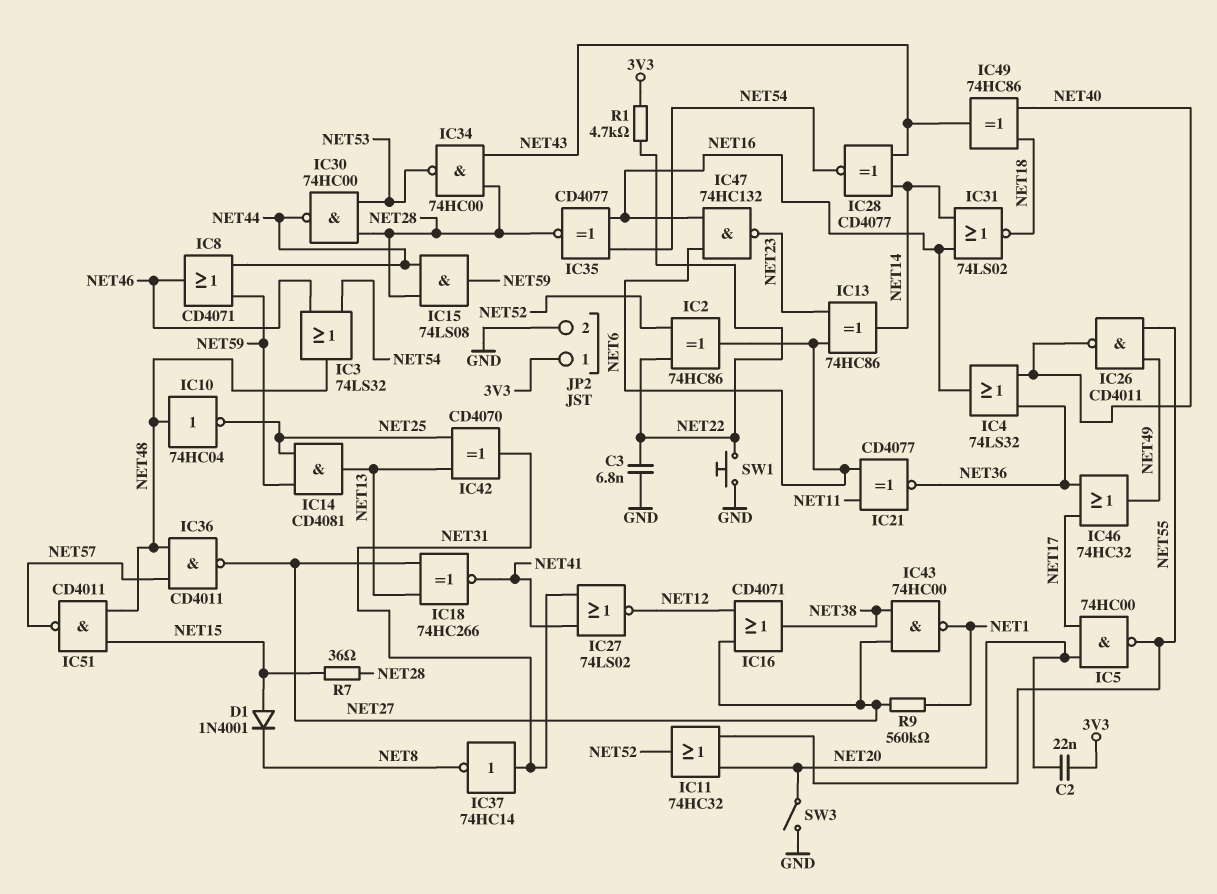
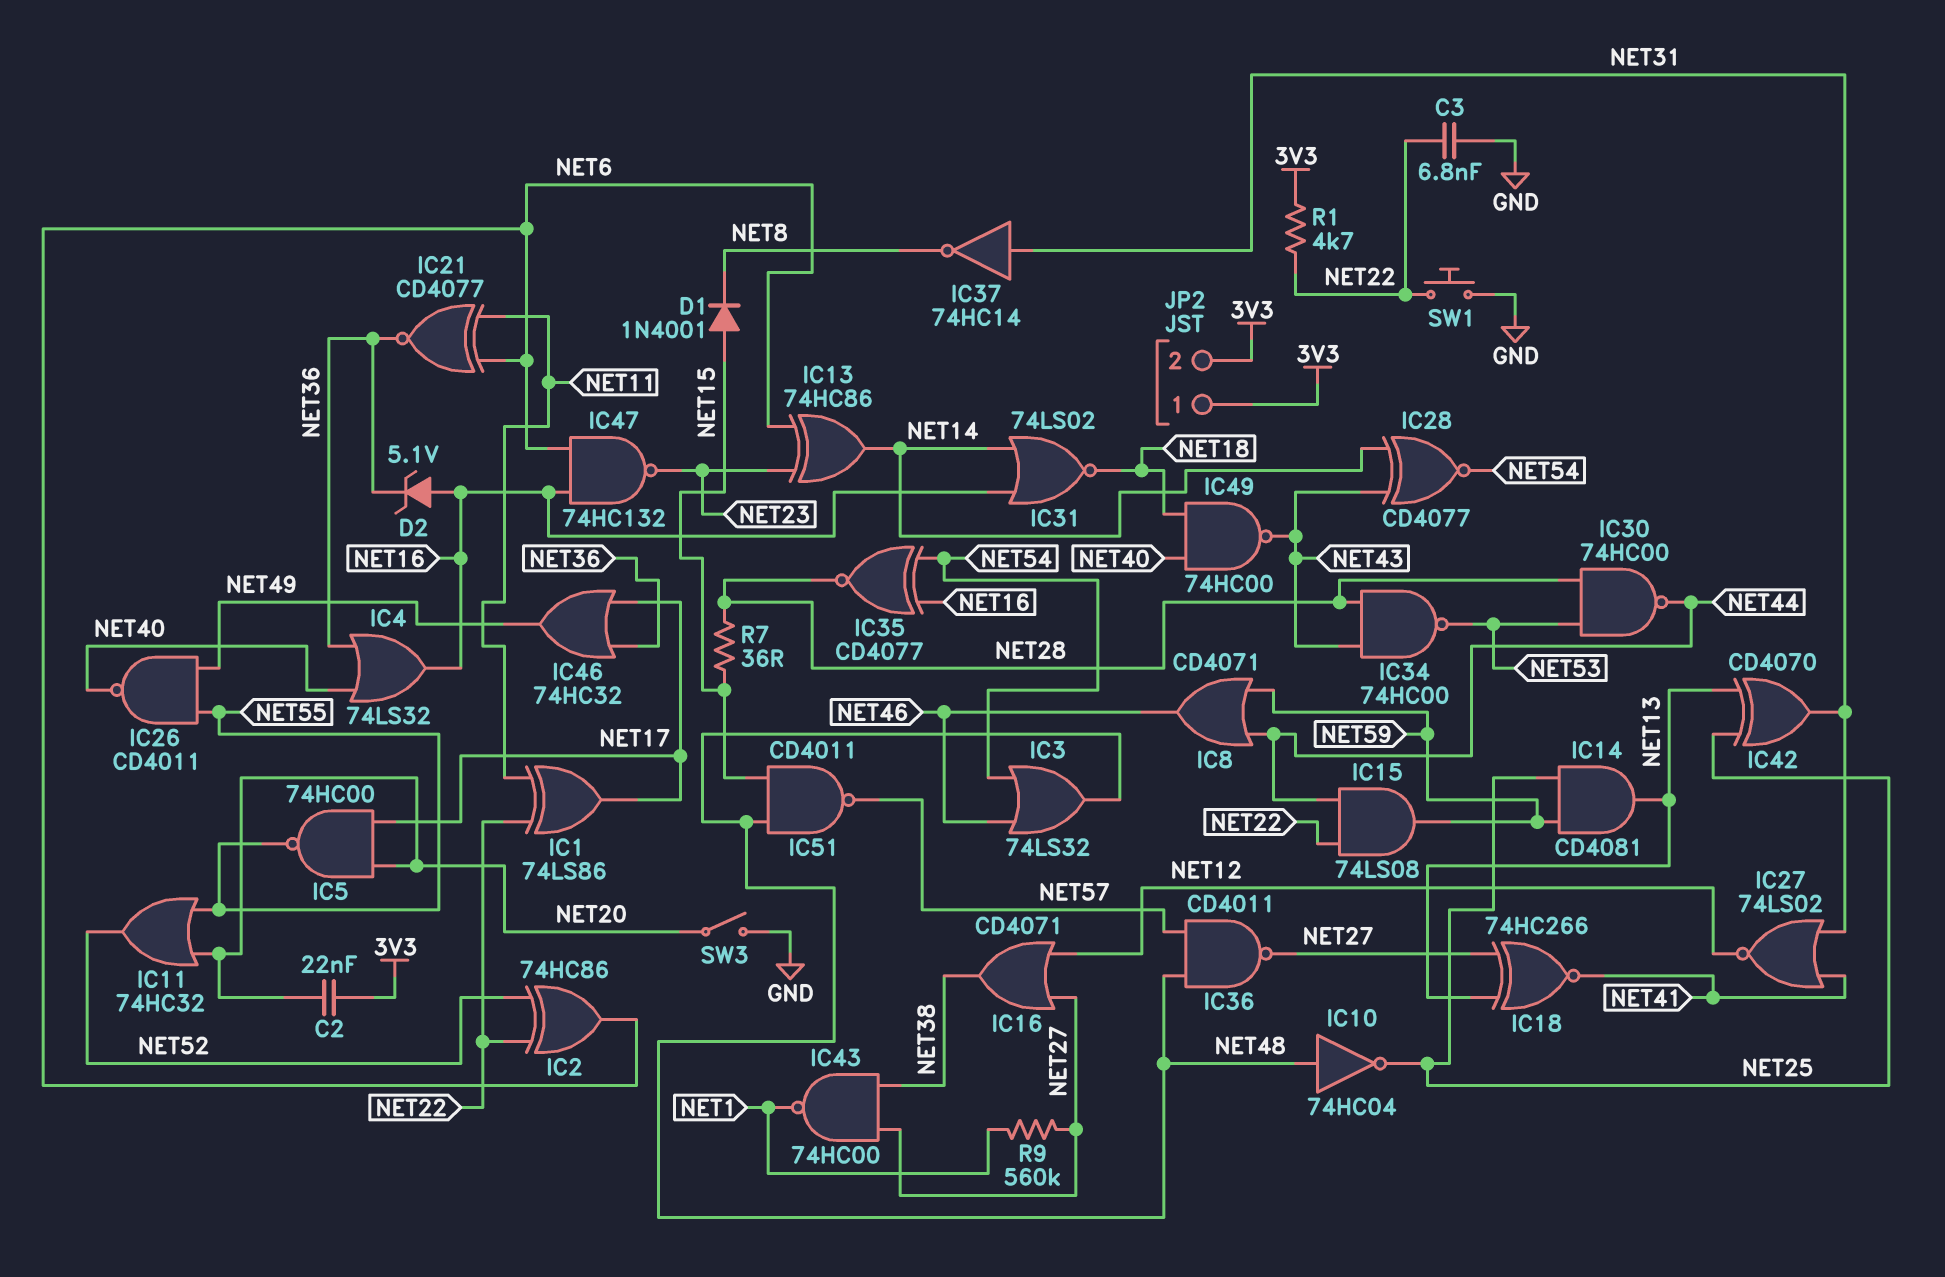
D2: none -> zener 5.1V (A NET16, K NET36)
IC1: none -> XOR 74LS86 (in NET11, in NET22, out NET17)
IC15: AND 74LS08 (in NET28, in NET44, out NET59) -> AND 74LS08 (in NET22, in NET44, out NET59)
IC49: XOR 74HC86 (in NET18, in NET40, out NET43) -> NAND 74HC00 (in NET18, in NET40, out NET43)
JP2 pin 2: GND -> 3V3

